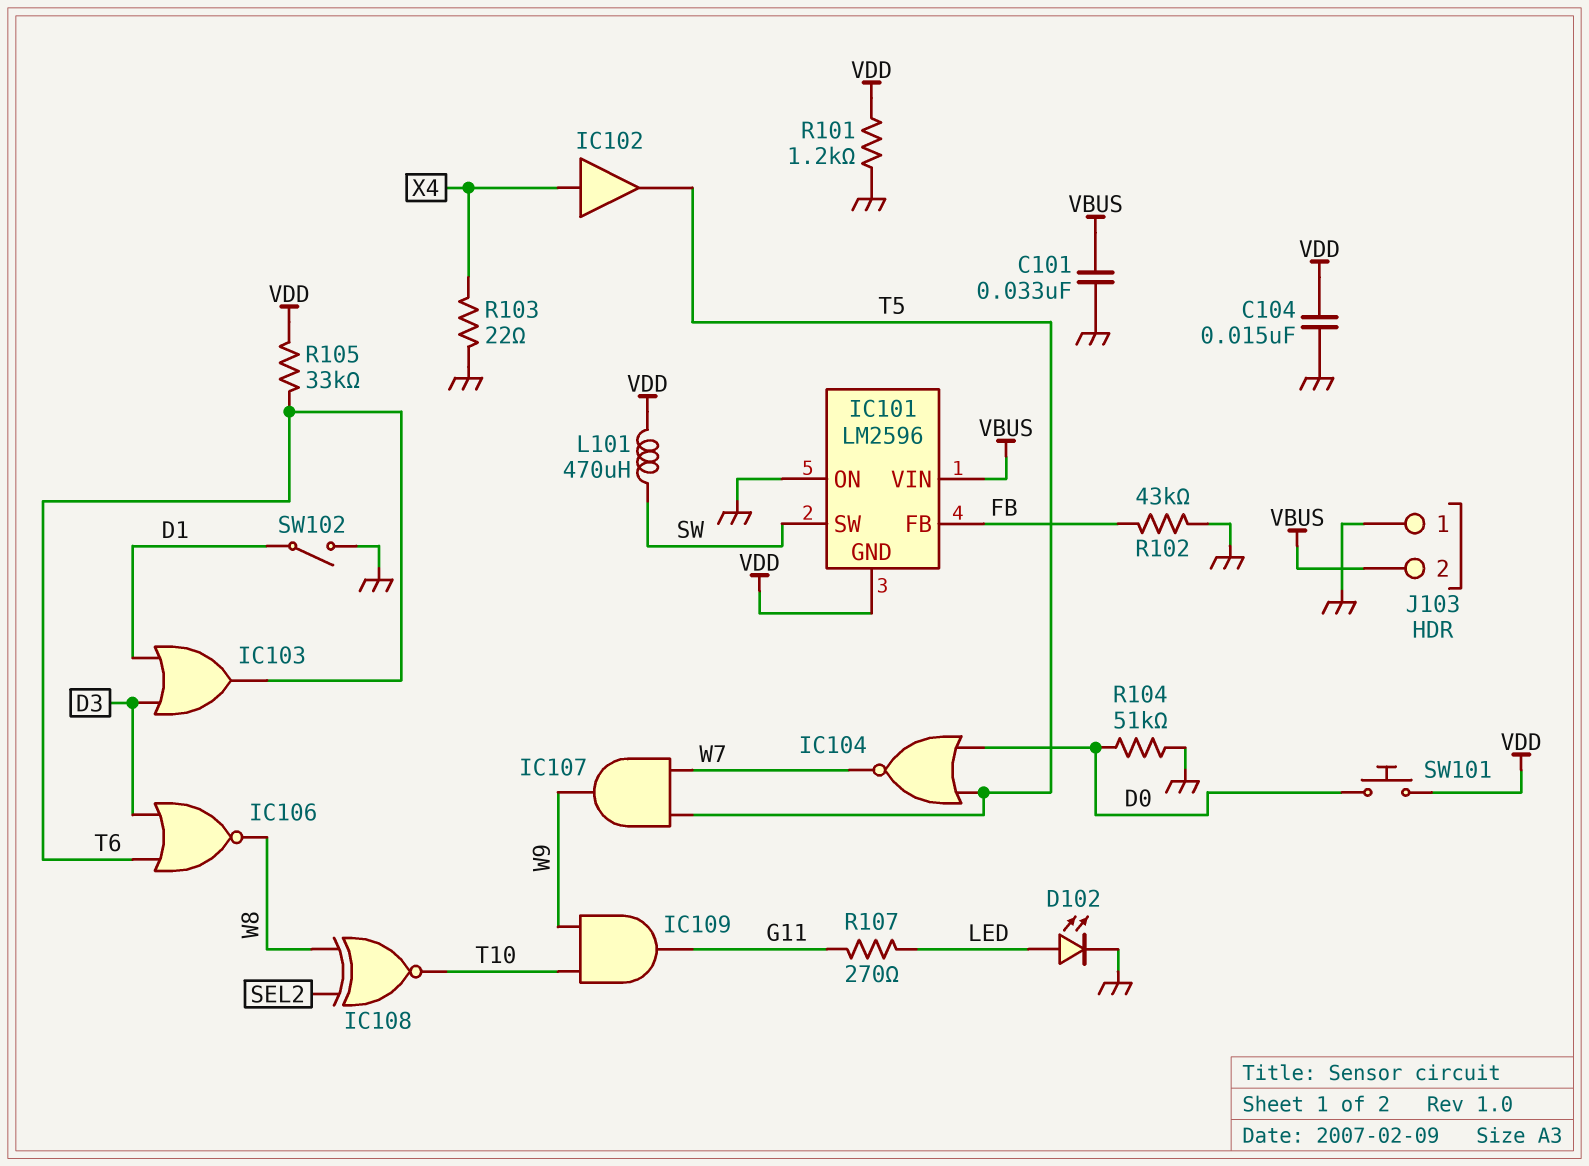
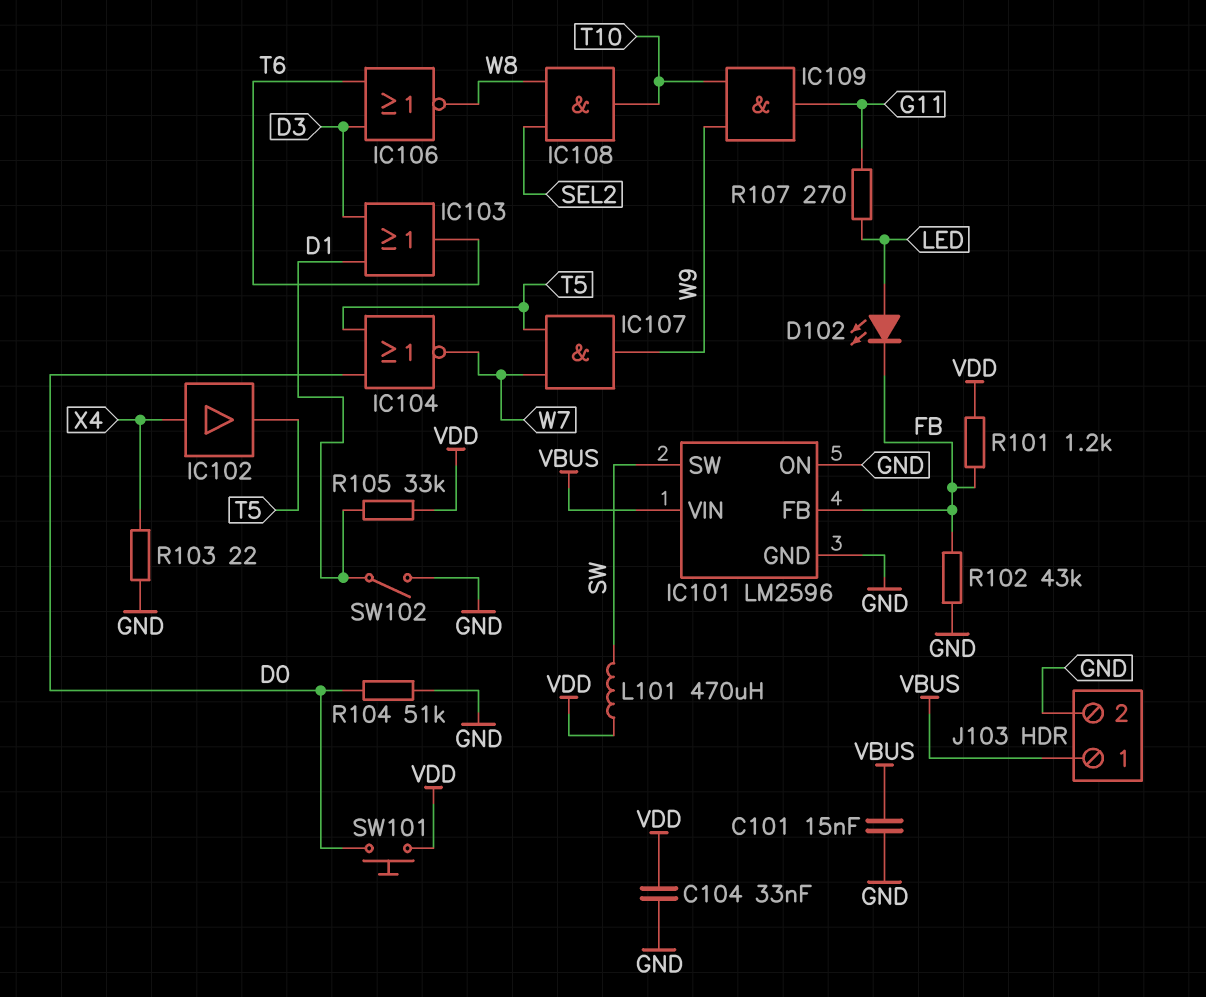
C101: 33nF (GND, VBUS) -> 15nF (GND, VBUS)
C104: 15nF (GND, VDD) -> 33nF (GND, VDD)
D102: LED (A LED, K GND) -> LED (A LED, K FB)
IC101 pin GND: VDD -> GND
IC108: XNOR (in SEL2, in W8, out T10) -> AND (in SEL2, in W8, out T10)
J103 pin 1: GND -> VBUS
J103 pin 2: VBUS -> GND
R101: 1.2k (GND, VDD) -> 1.2k (FB, VDD)
R105: 33k (T6, VDD) -> 33k (D1, VDD)

